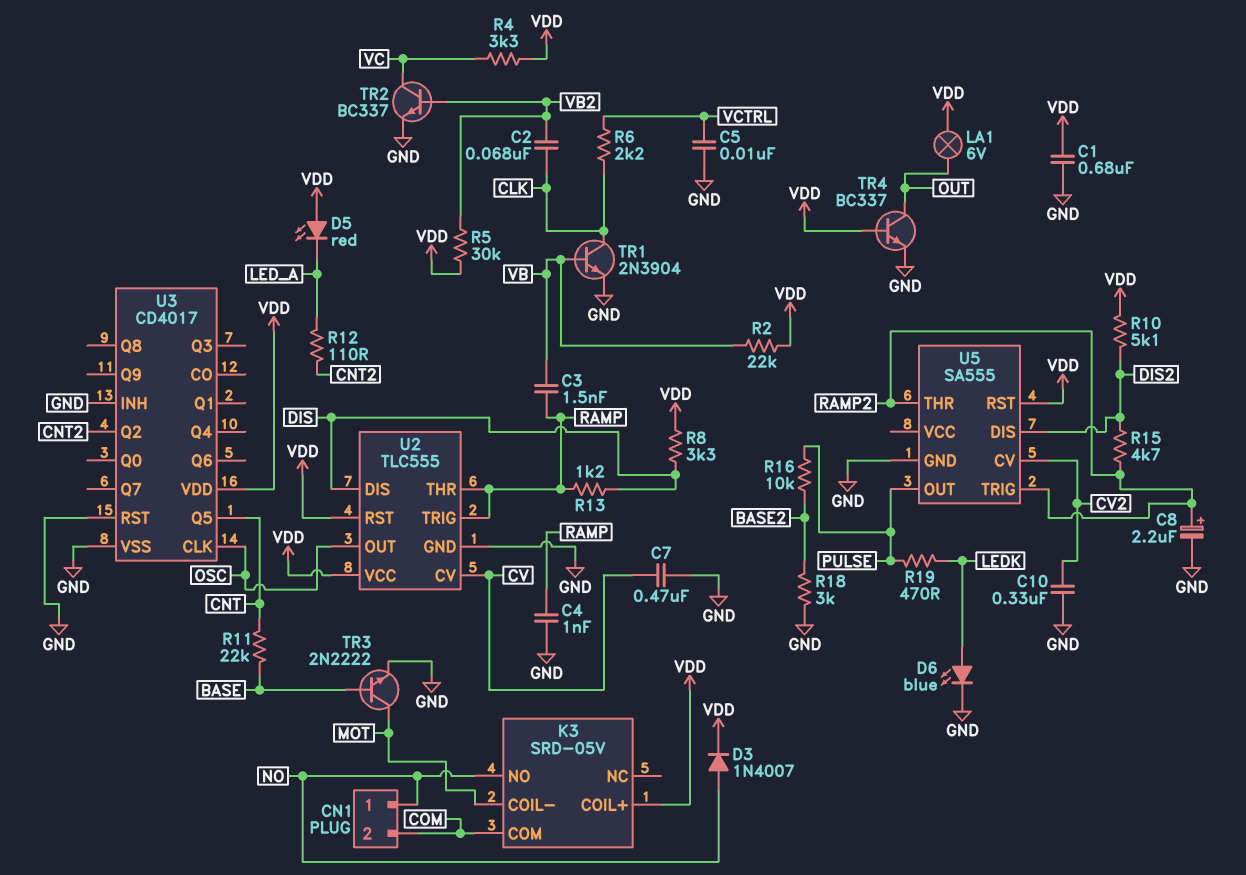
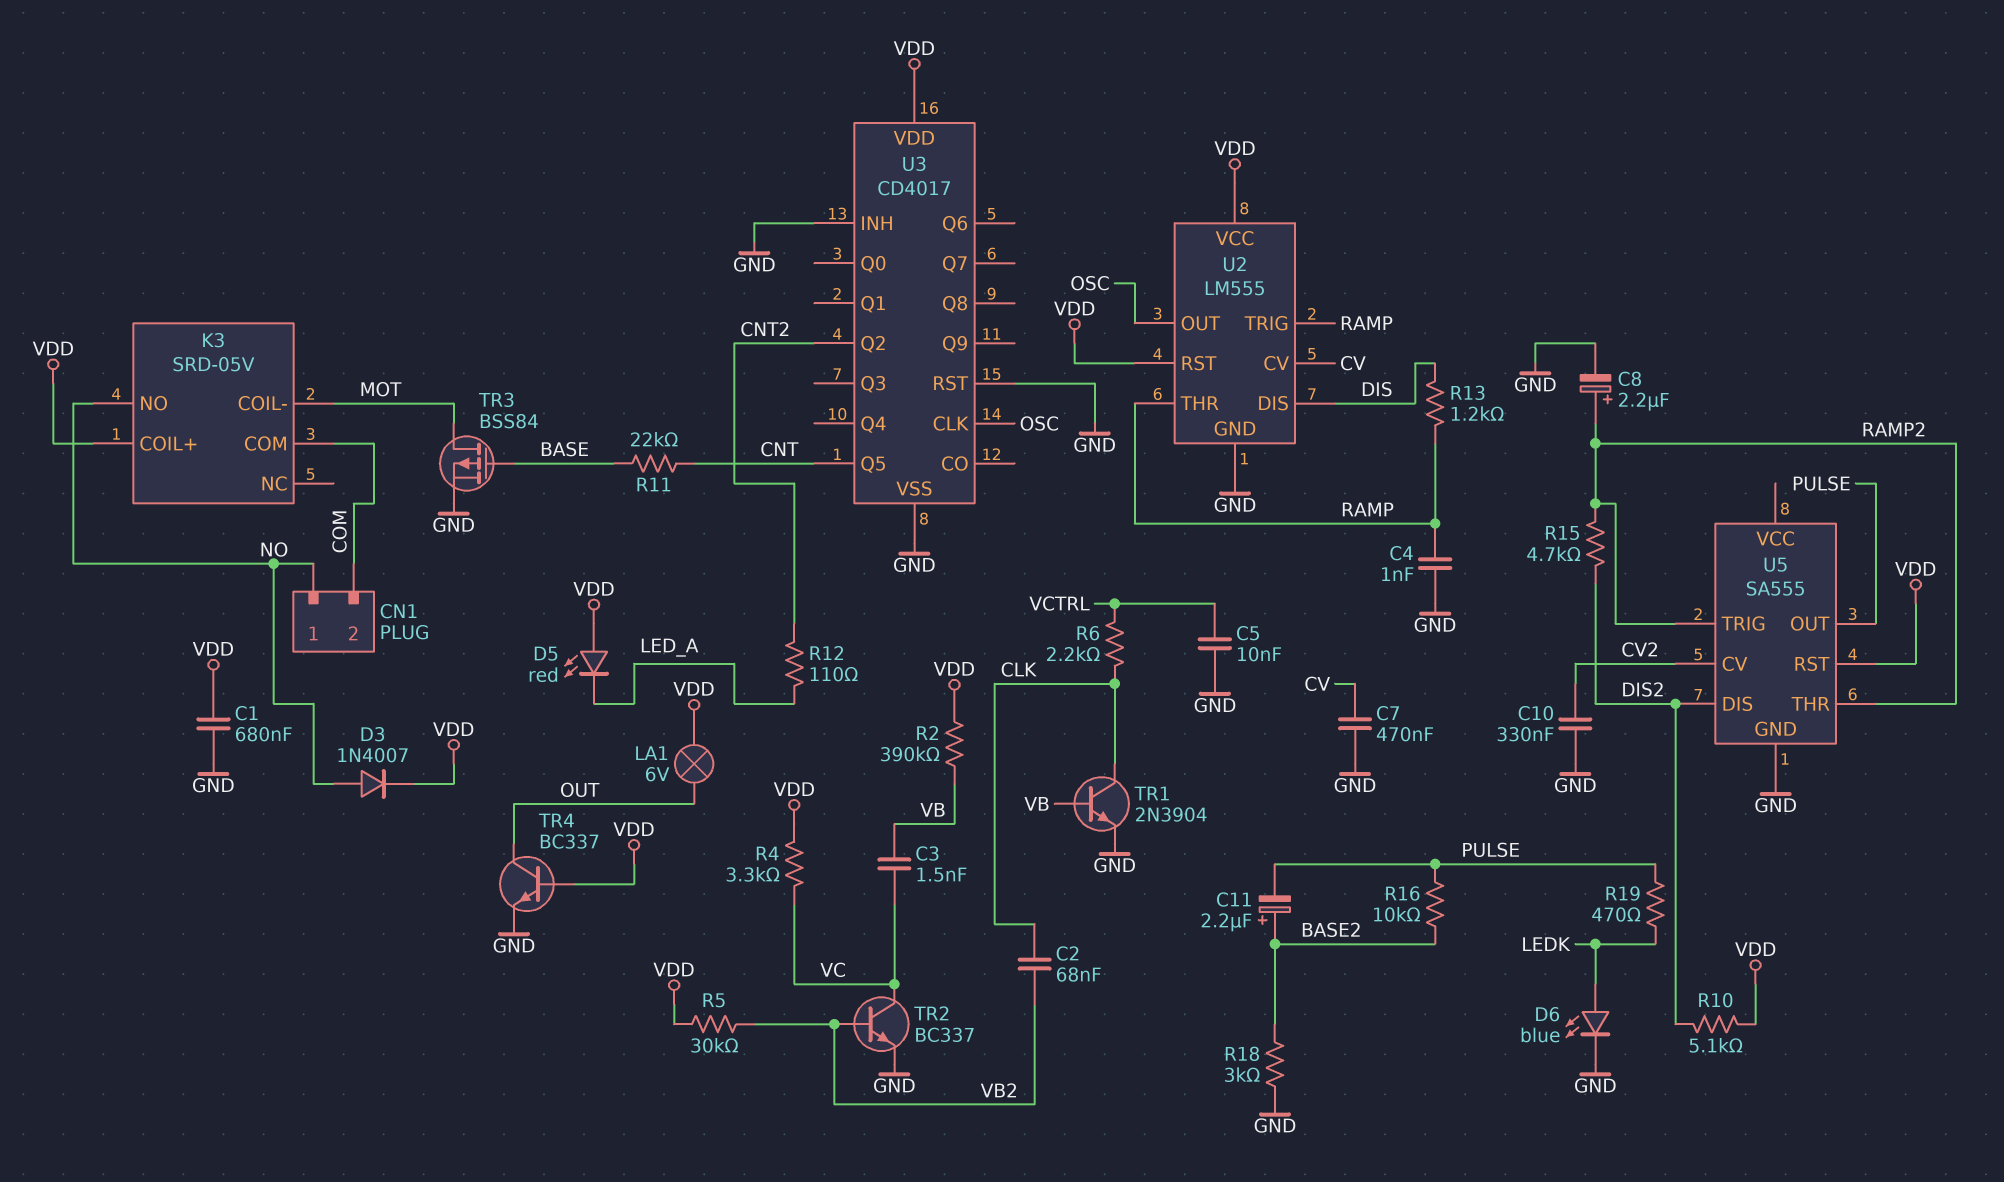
C3: 1.5nF (RAMP, VB) -> 1.5nF (VB, VC)
C11: none -> 2.2uF (plus BASE2, minus PULSE)
R2: 22k (VB, VDD) -> 390k (VB, VDD)
R8: 3.3k (DIS, VDD) -> none
TR3: NPN 2N2222 (B BASE, C MOT, E GND) -> PMOS BSS84 (G BASE, D MOT, S GND)
U2: TLC555 -> LM555

